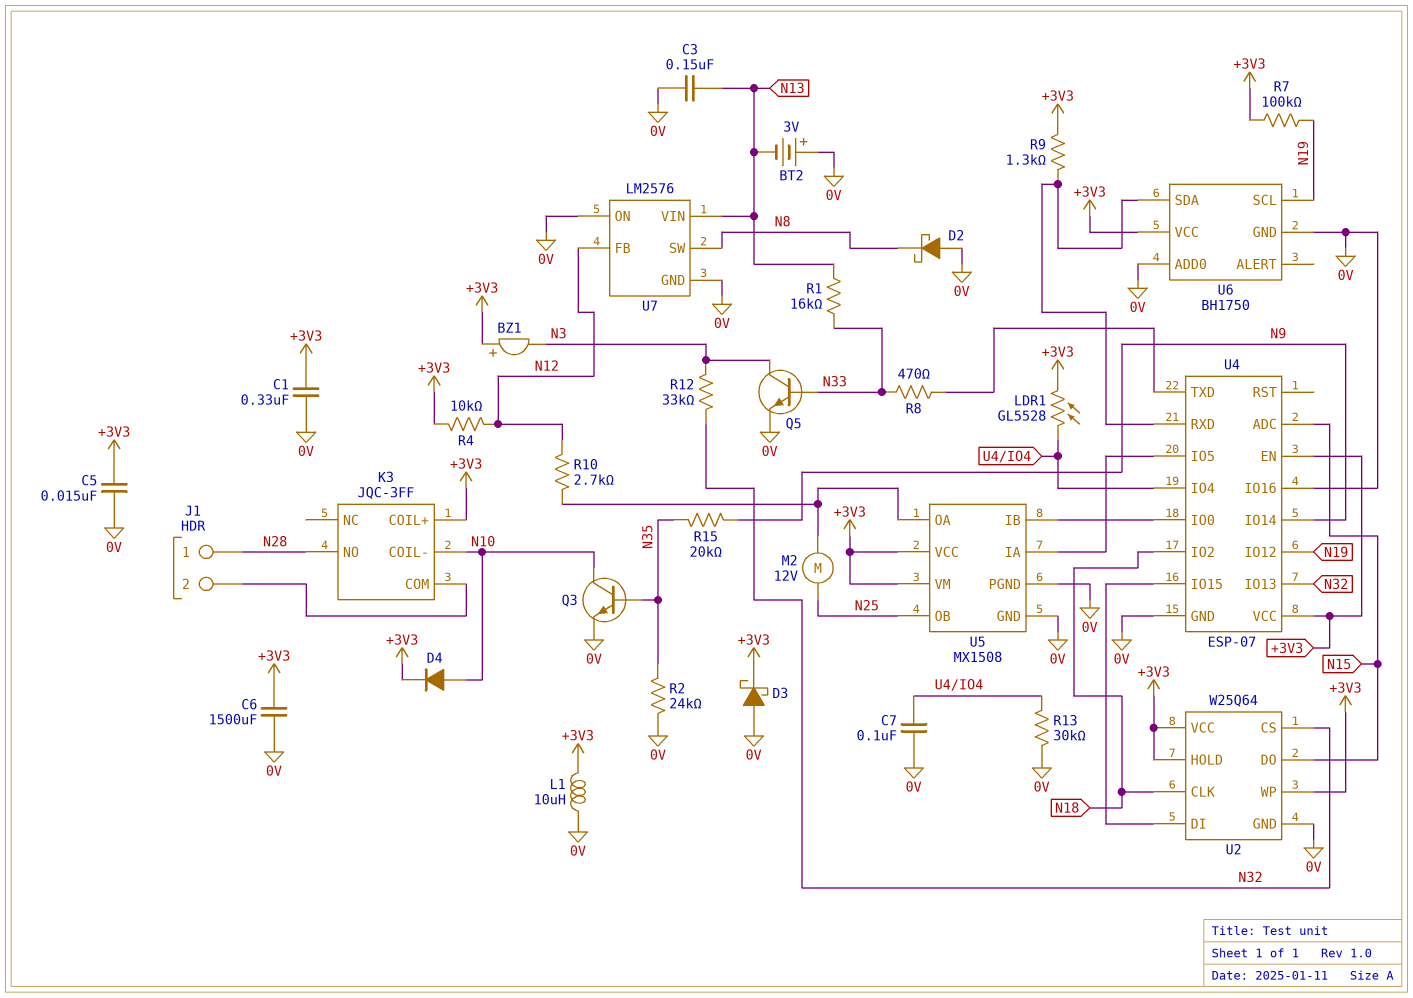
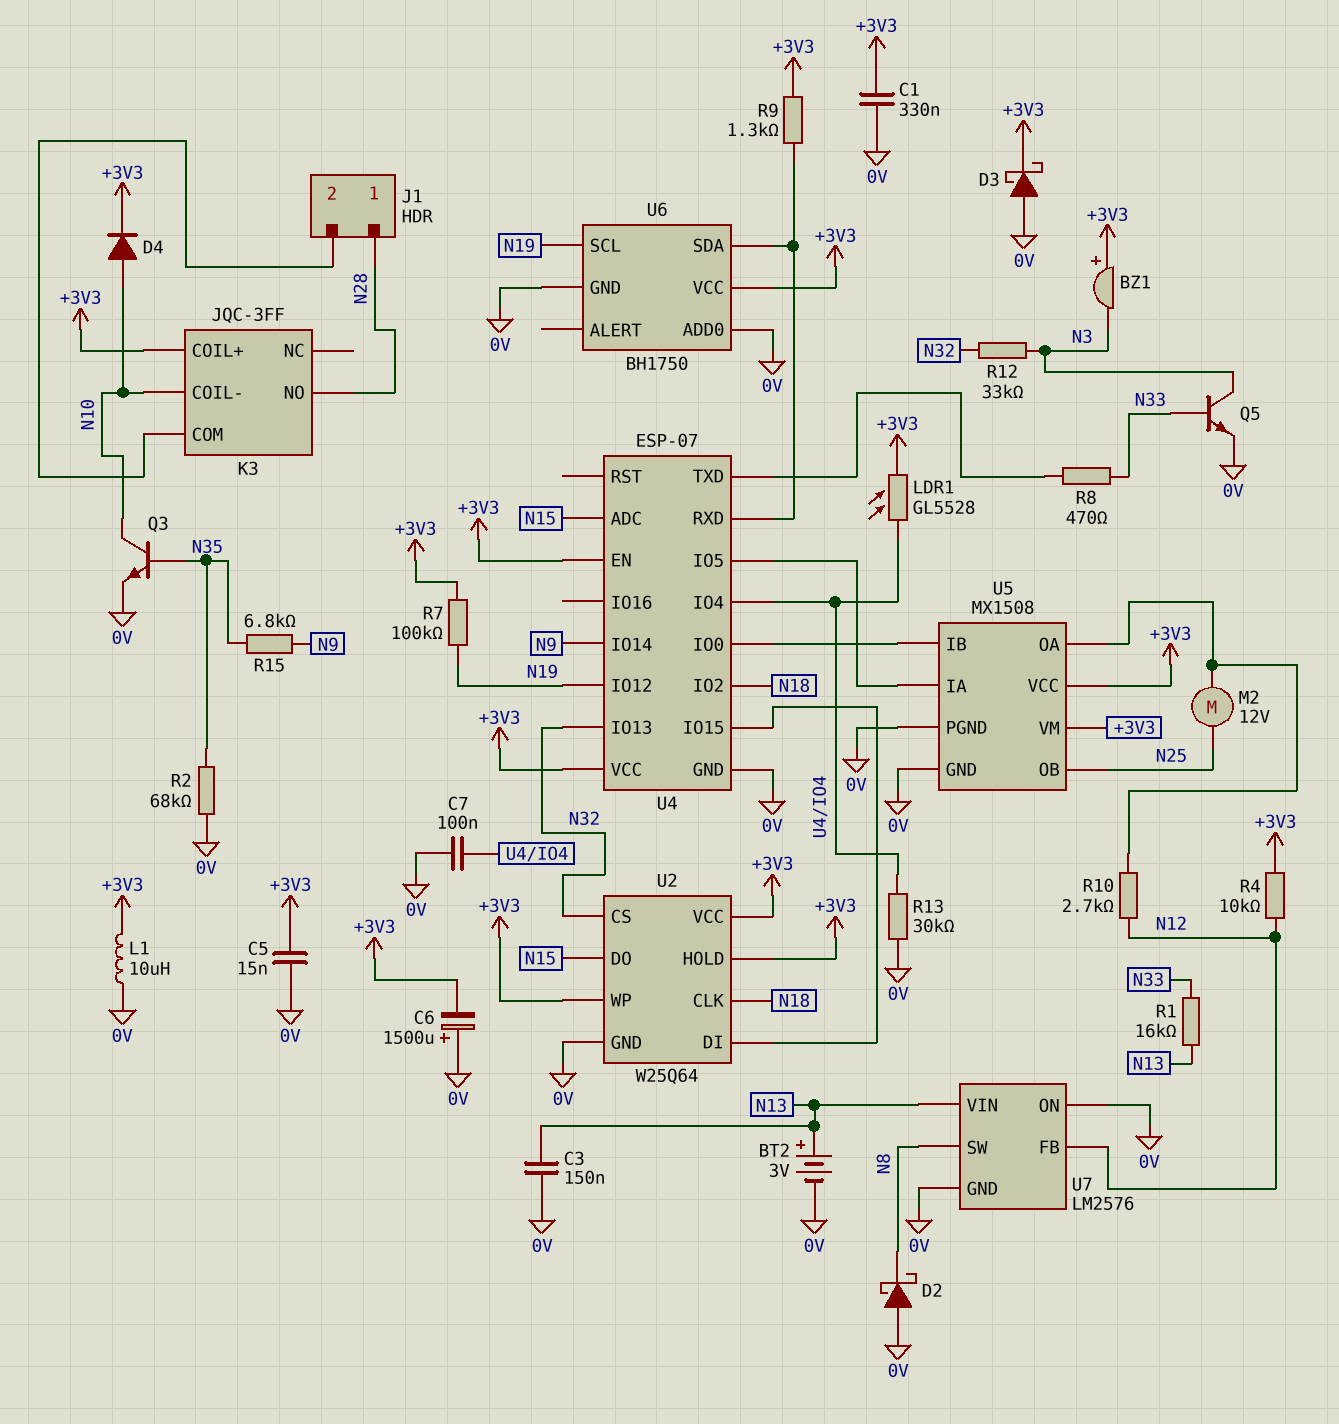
BT2: 3V (plus 0V, minus N13) -> 3V (plus N13, minus 0V)
C6: 1500uF (+3V3, 0V) -> 1500uF (plus 0V, minus +3V3)
R2: 24k (0V, N35) -> 68k (0V, N35)
R15: 20k (N9, N35) -> 6.8k (N9, N35)
U4 pin IO16: 0V -> none

